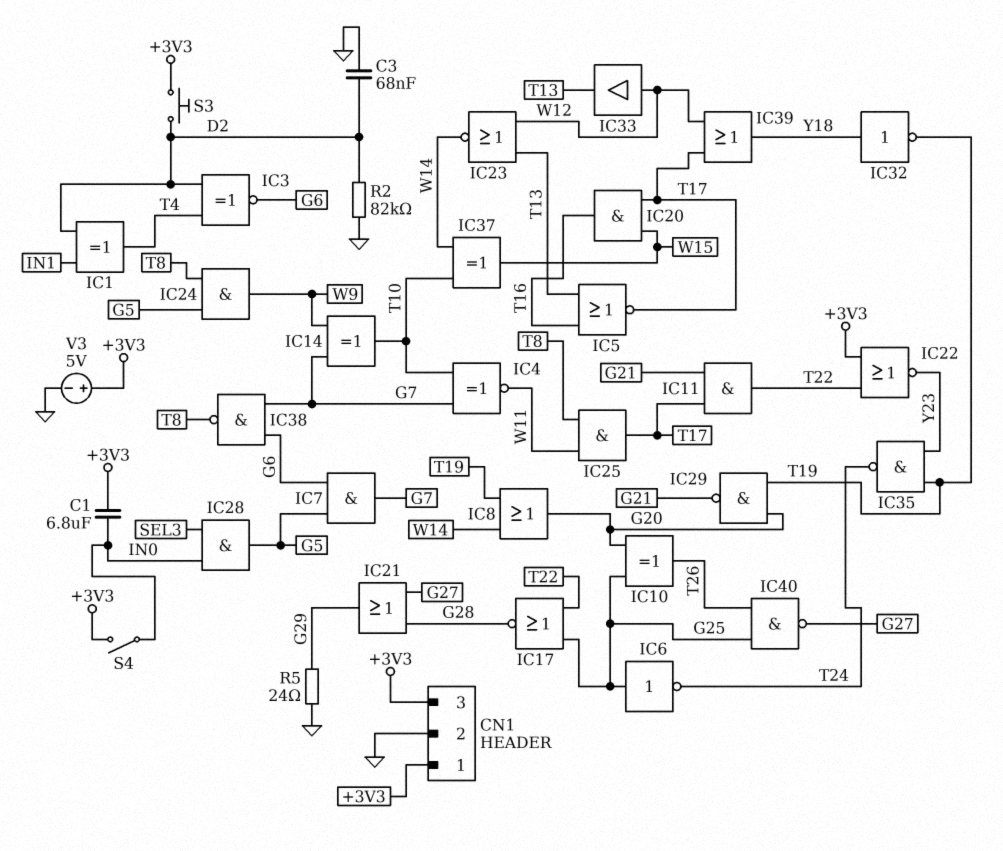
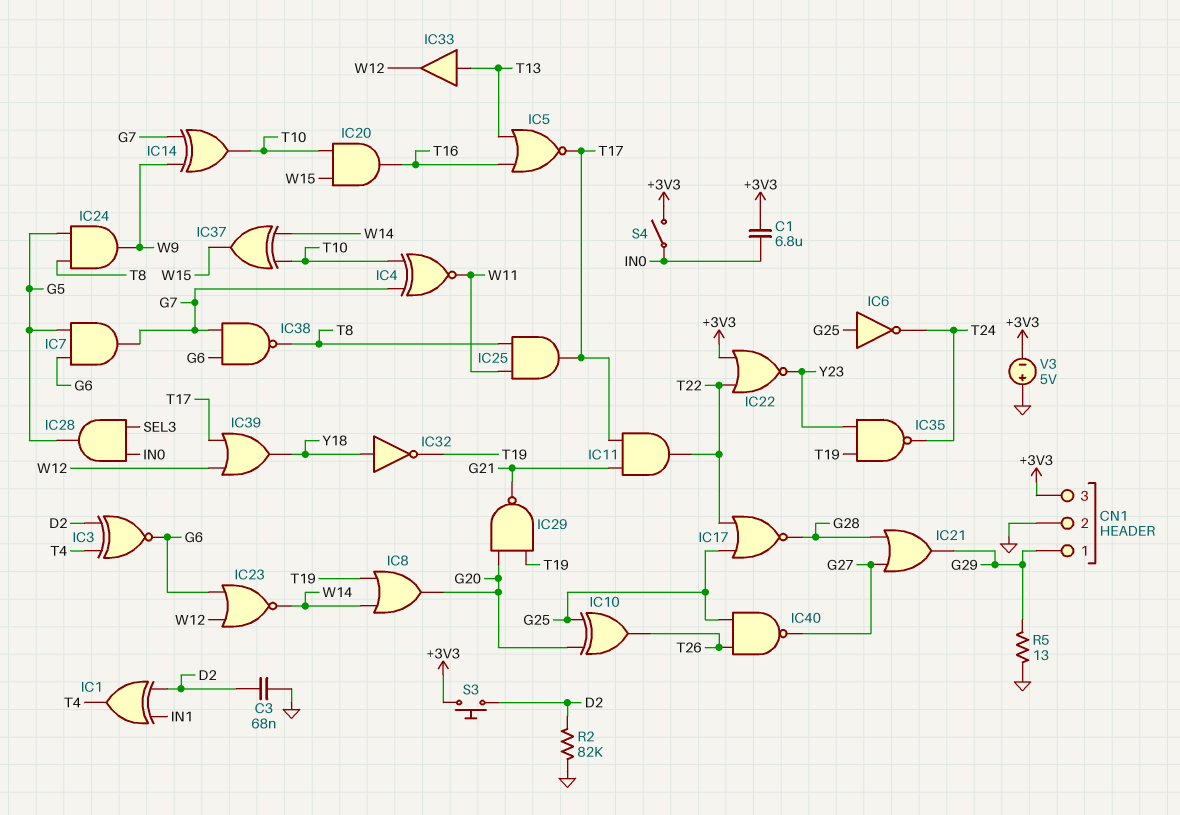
CN1 pin 1: +3V3 -> G29
IC20: AND (in T17, in W15, out T16) -> AND (in T10, in W15, out T16)
IC23: NOR (in T13, in W12, out W14) -> NOR (in G6, in W12, out W14)
IC33: buffer (in W12, out T13) -> buffer (in T13, out W12)
R5: 24 (G29, GND) -> 13 (G29, GND)
V3: 5V (plus +3V3, minus GND) -> 5V (plus GND, minus +3V3)

